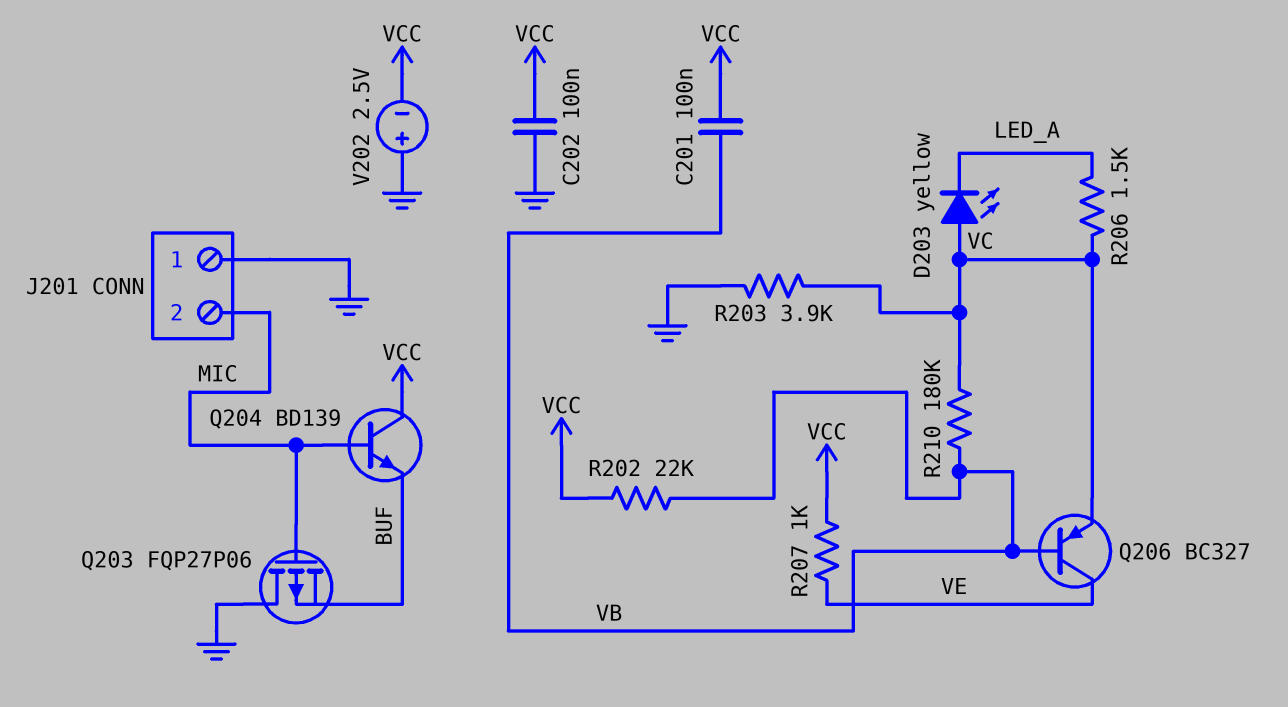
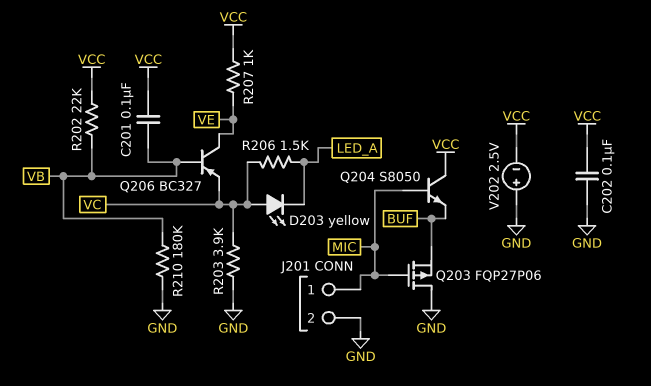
J201 pin 1: GND -> MIC
J201 pin 2: MIC -> GND
Q204: NPN BD139 (B MIC, C VCC, E BUF) -> NPN S8050 (B MIC, C VCC, E BUF)
R210: 180k (VB, VC) -> 180k (GND, VB)

